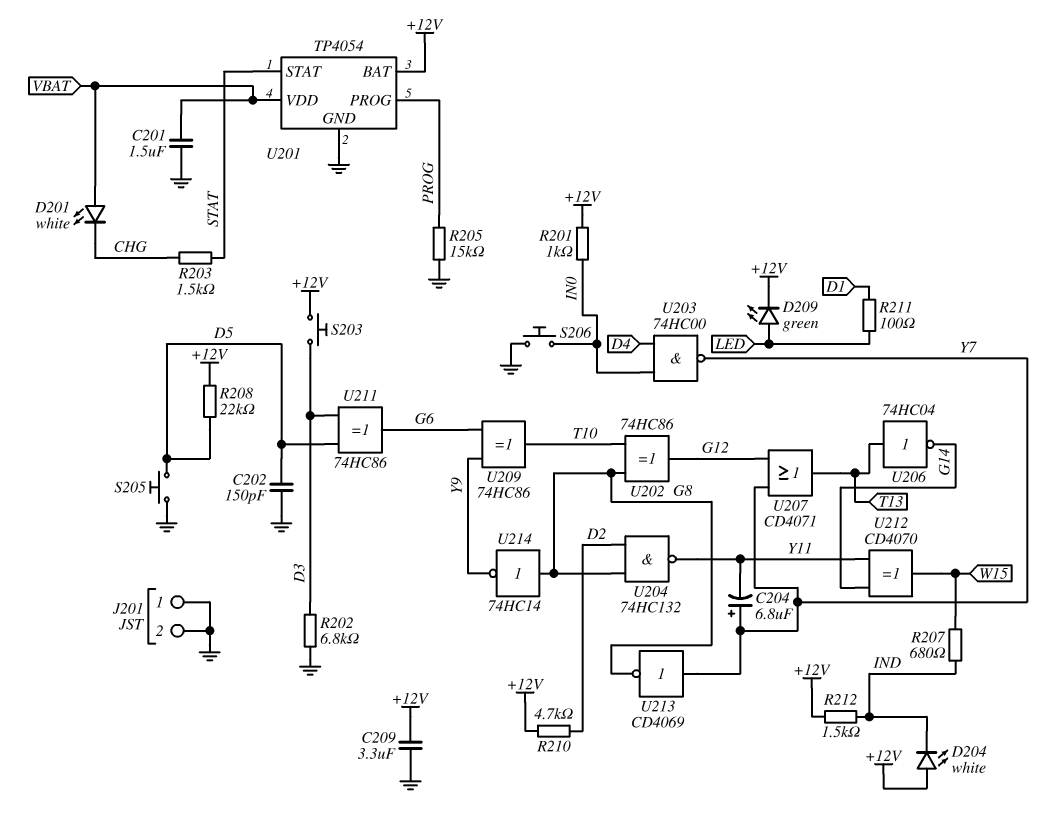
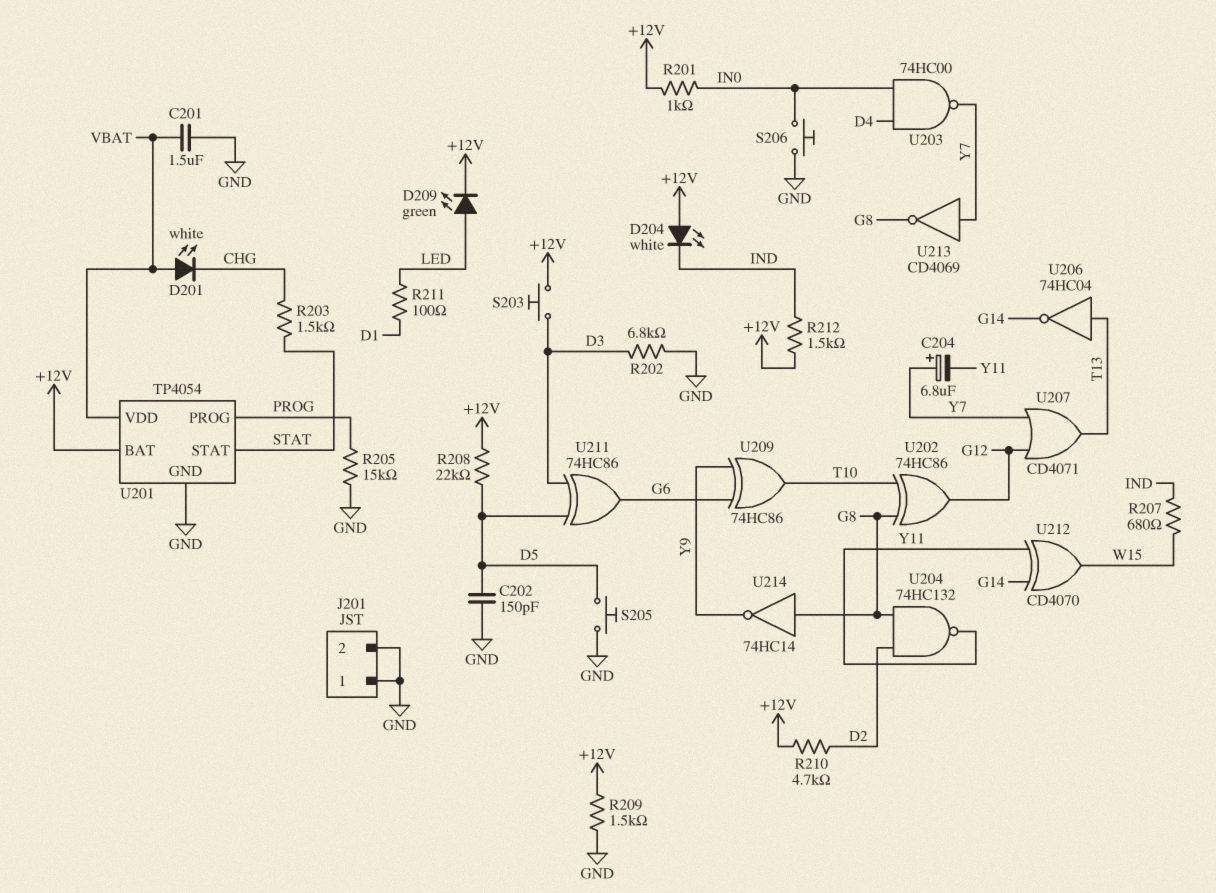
C209: 3.3uF (+12V, GND) -> none
R209: none -> 1.5k (+12V, GND)

